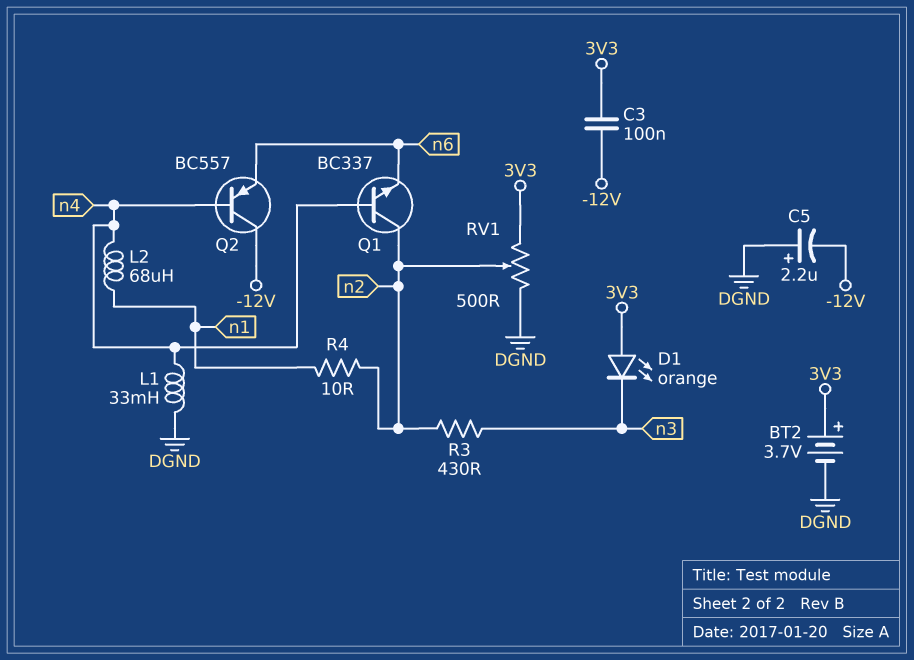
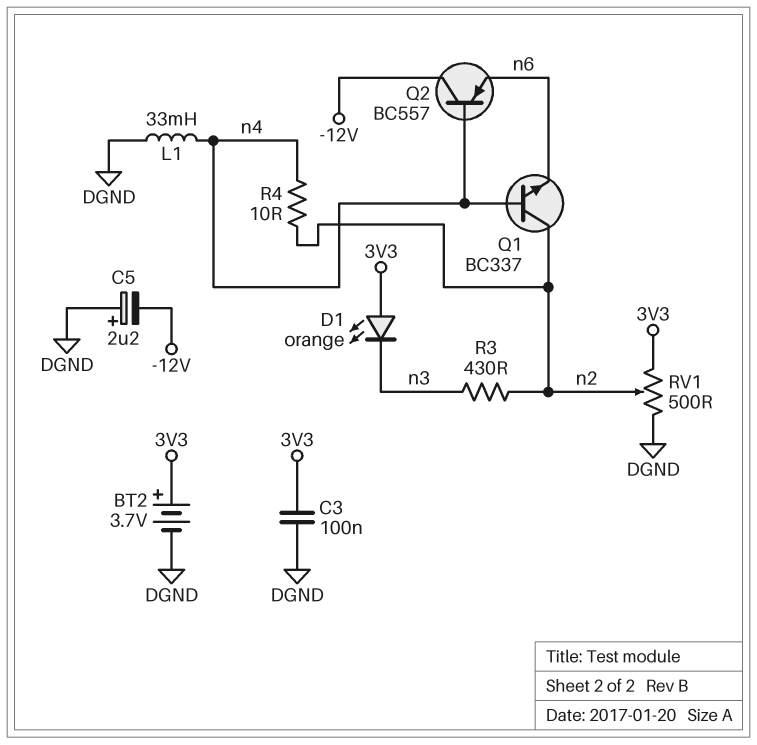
C3: 100nF (-12V, 3V3) -> 100nF (3V3, DGND)
L2: 68uH (n1, n4) -> none
R4: 10 (n1, n2) -> 10 (n2, n4)

